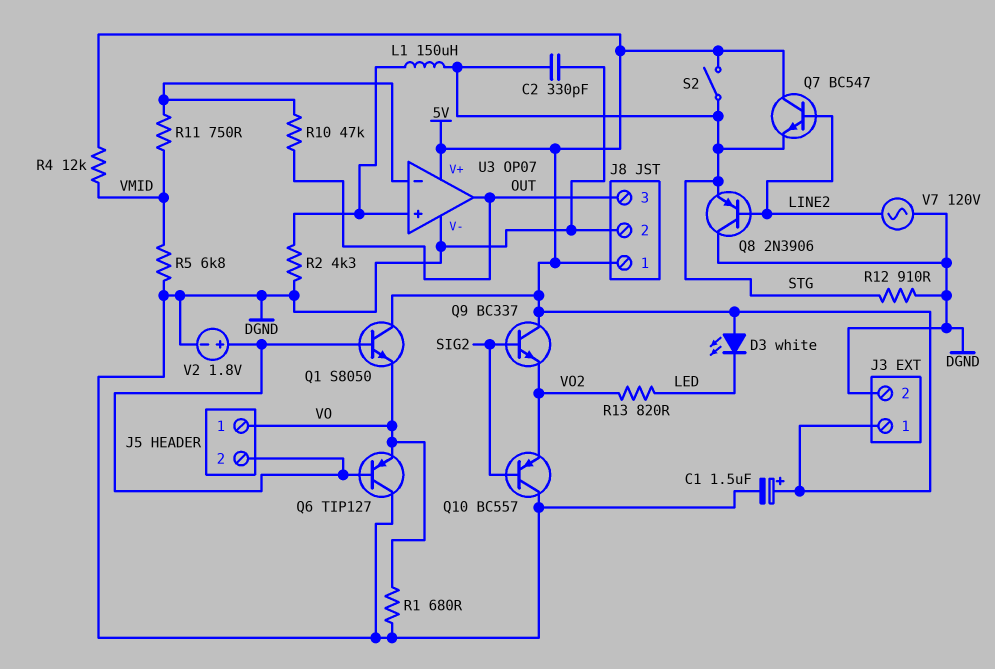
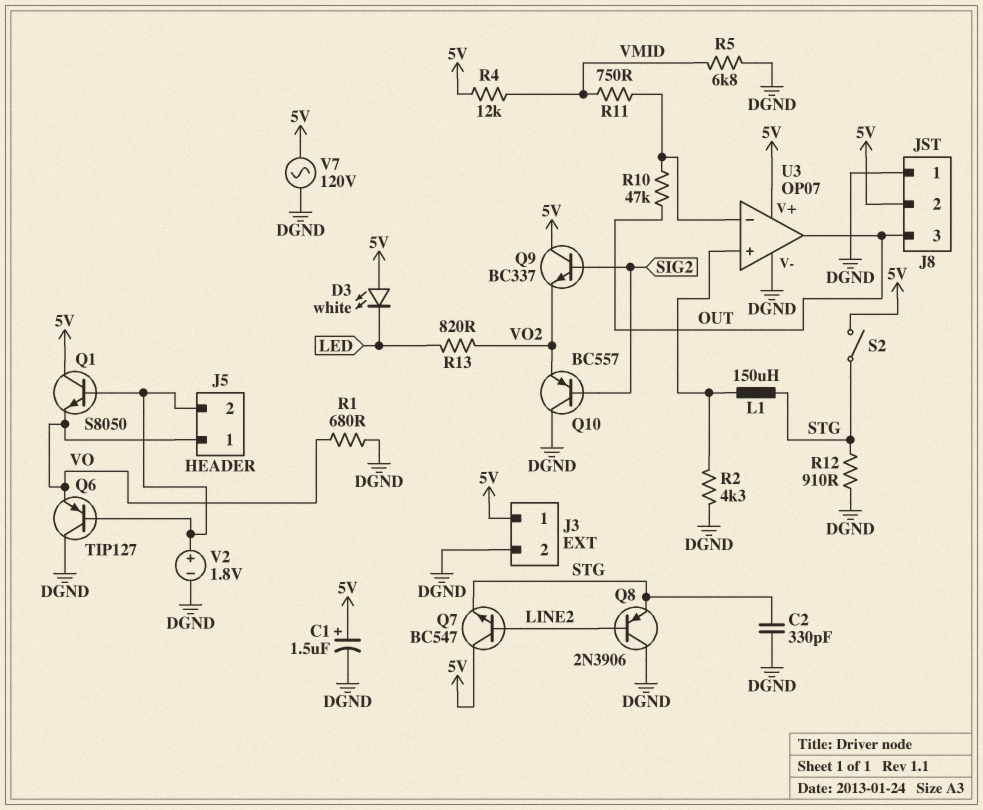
J8 pin 1: 5V -> DGND
J8 pin 2: DGND -> 5V
V7: AC 120V (DGND, LINE2) -> AC 120V (5V, DGND)

